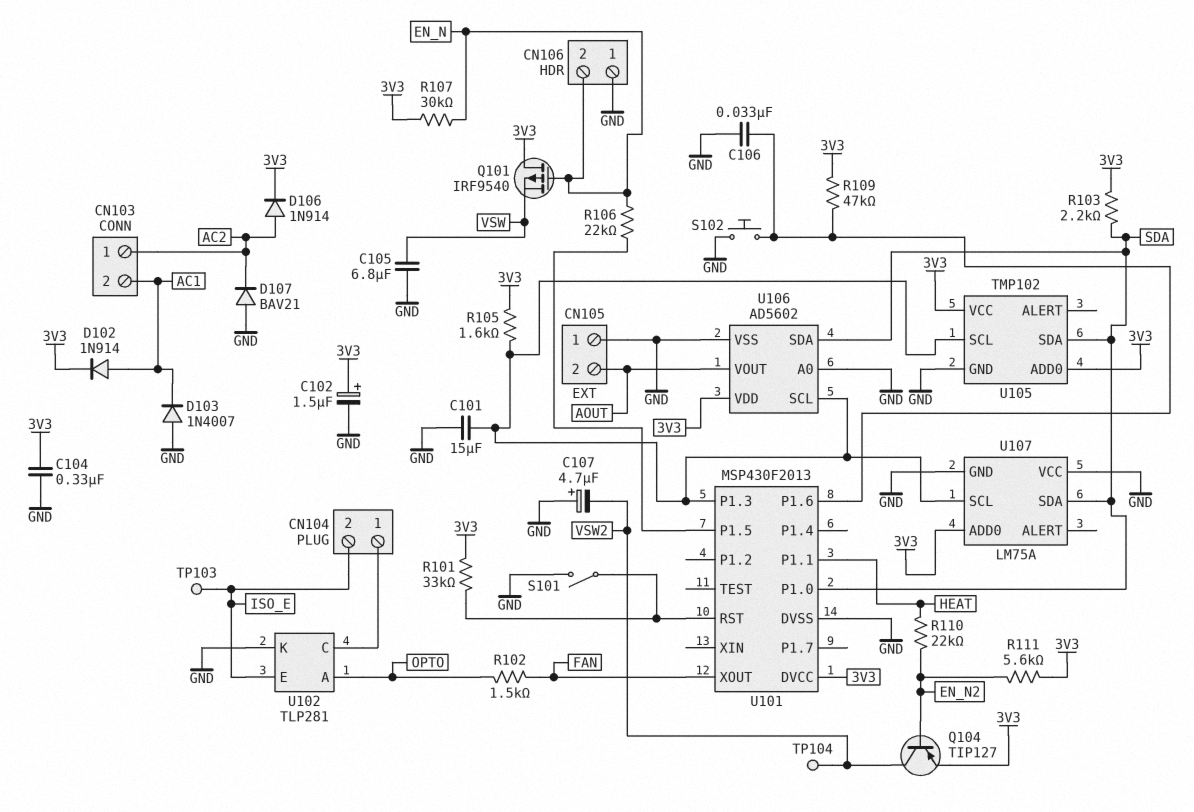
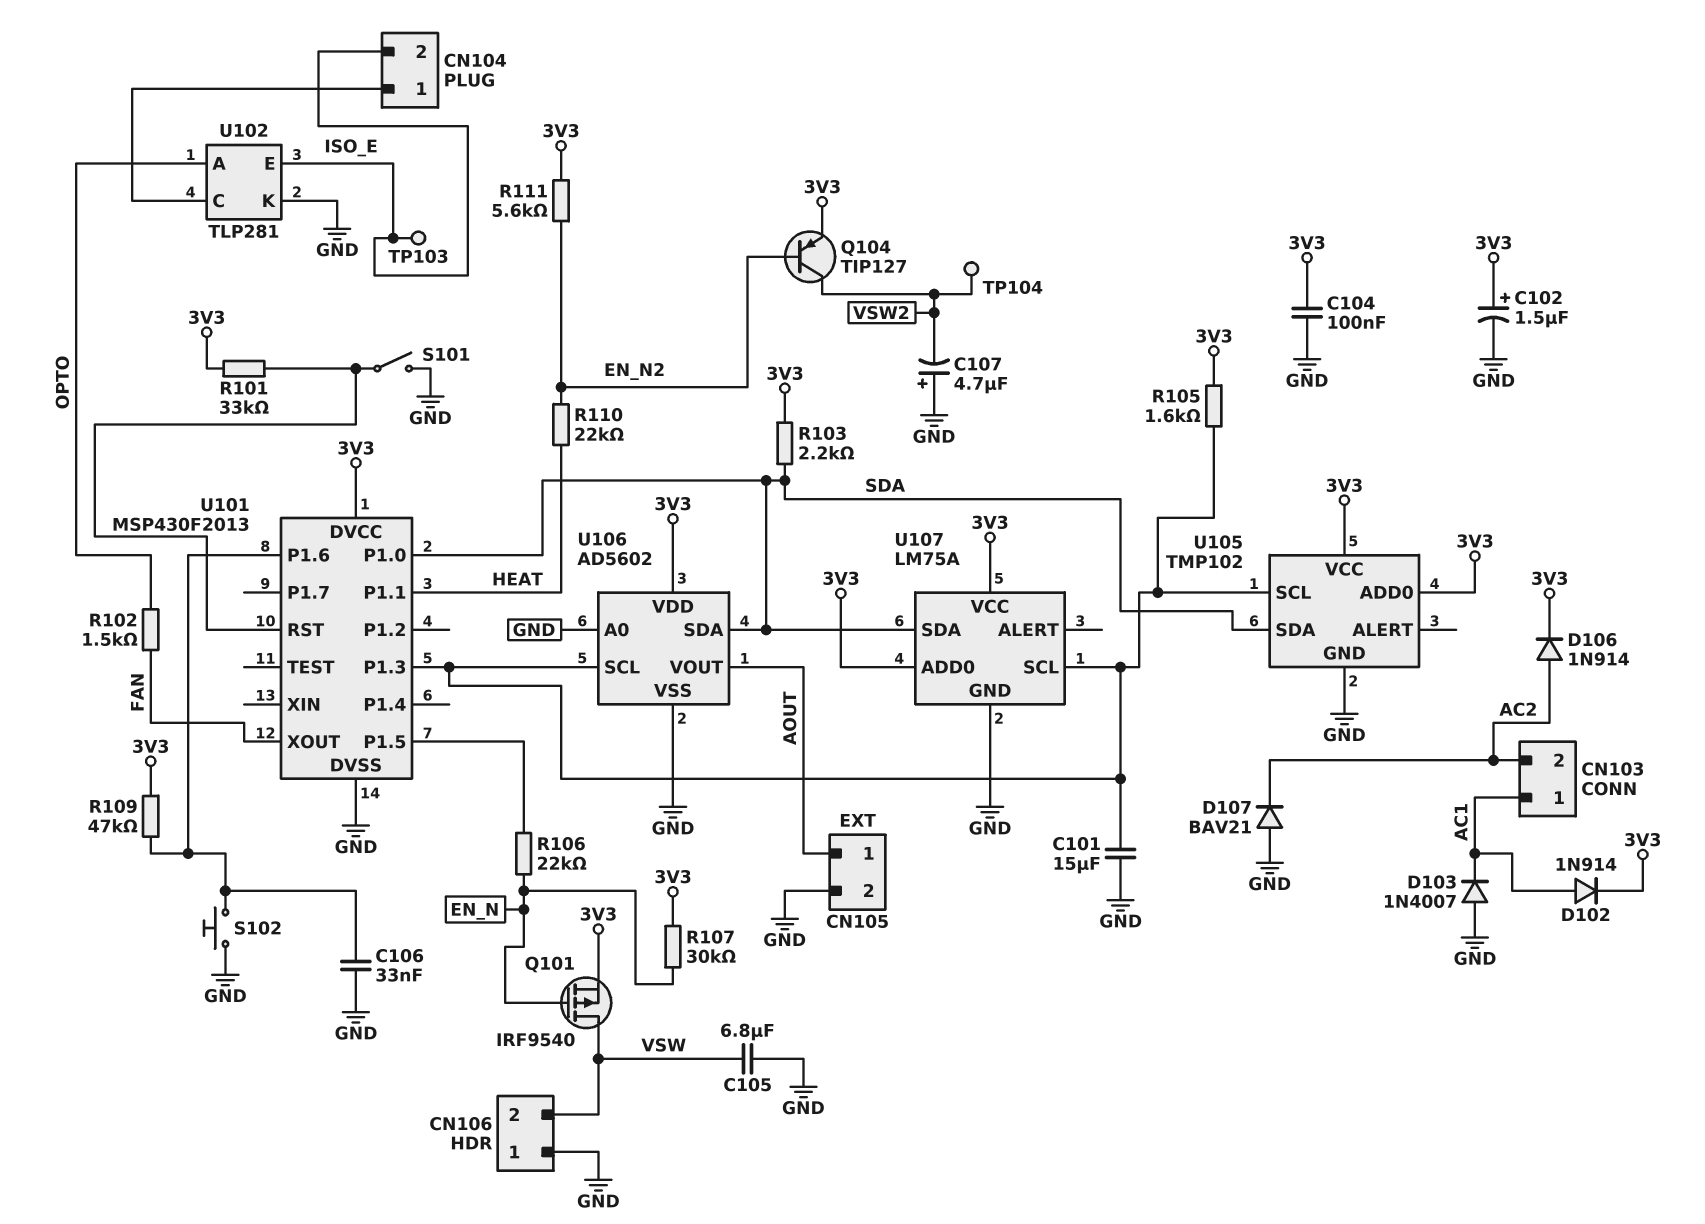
C104: 330nF (3V3, GND) -> 100nF (3V3, GND)
CN103 pin 1: AC2 -> AC1
CN103 pin 2: AC1 -> AC2
CN105 pin 1: GND -> AOUT
CN105 pin 2: AOUT -> GND
CN106 pin 2: EN_N -> VSW
Q101: PMOS IRF9540 (G EN_N, D 3V3, S VSW) -> PMOS IRF9540 (G EN_N, D VSW, S 3V3)
U107 pin VCC: GND -> 3V3

